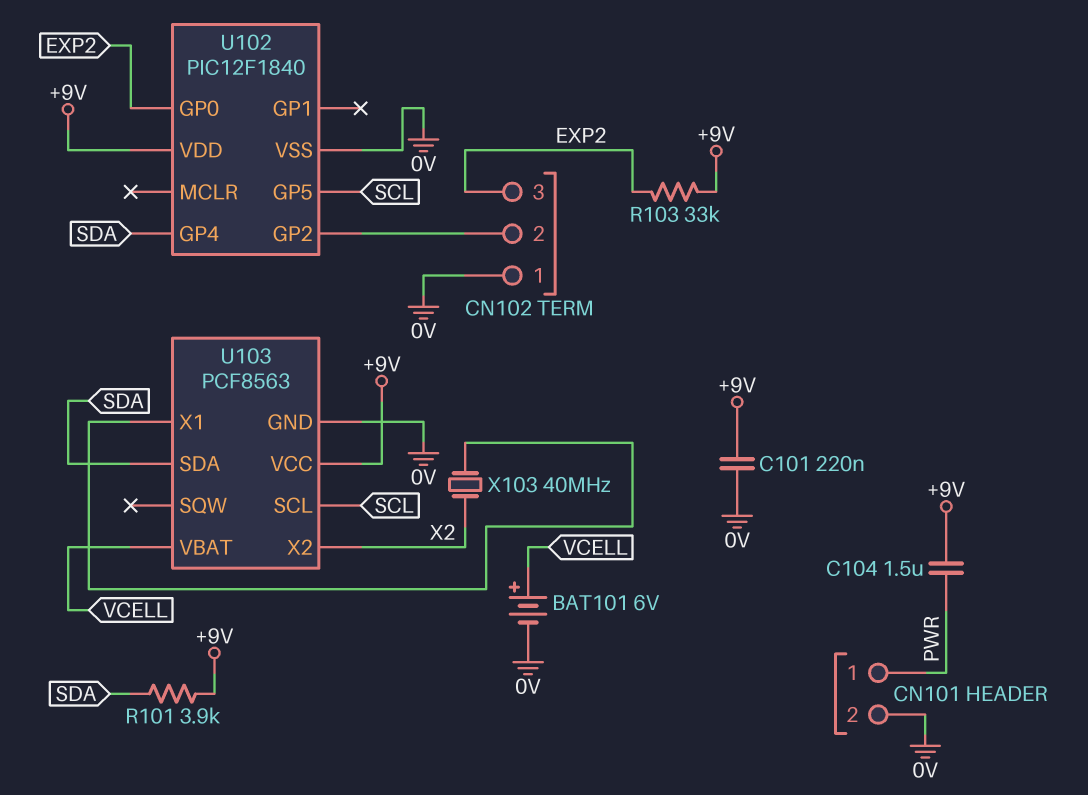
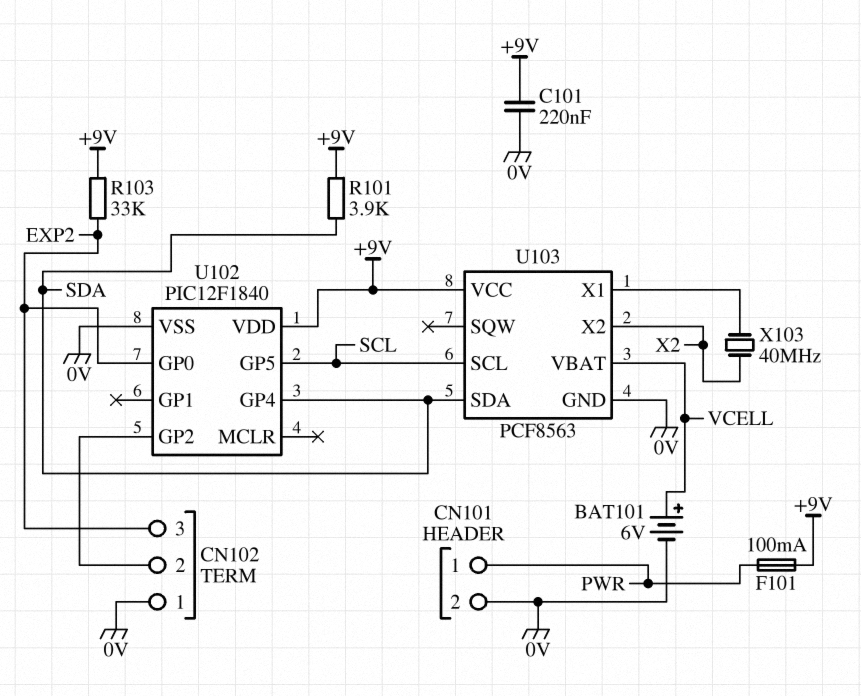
C104: 1.5uF (+9V, PWR) -> none
F101: none -> 100mA (+9V, PWR)

